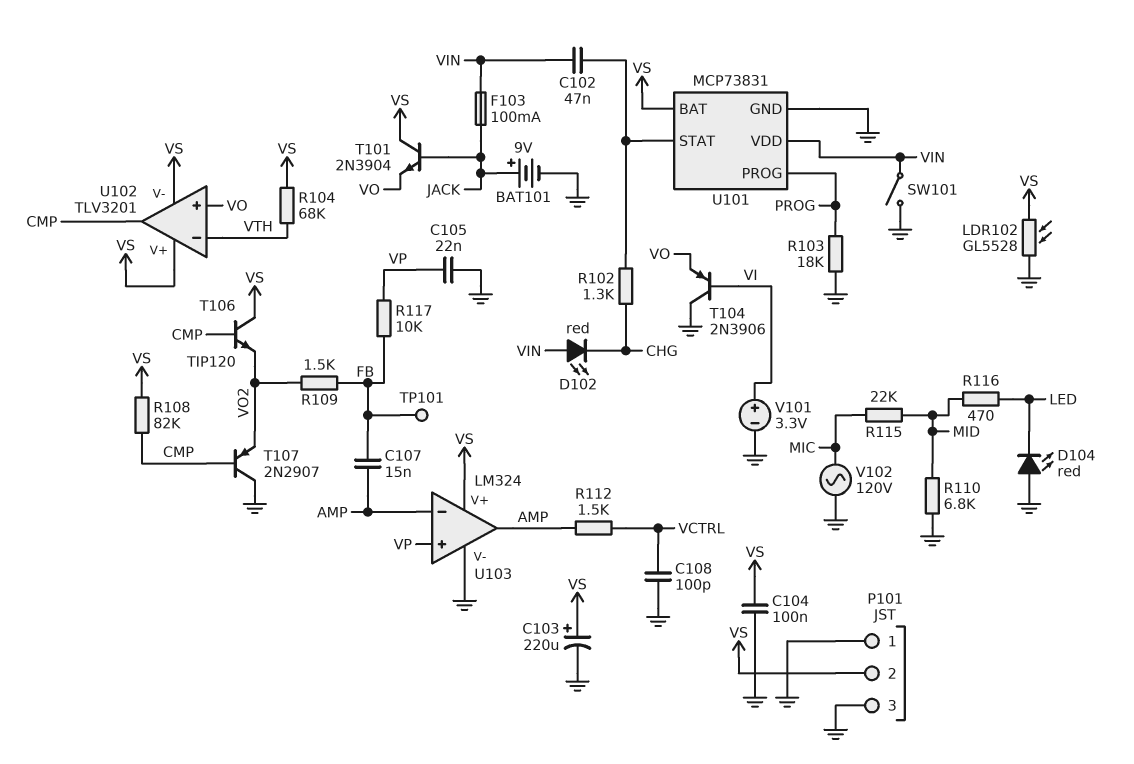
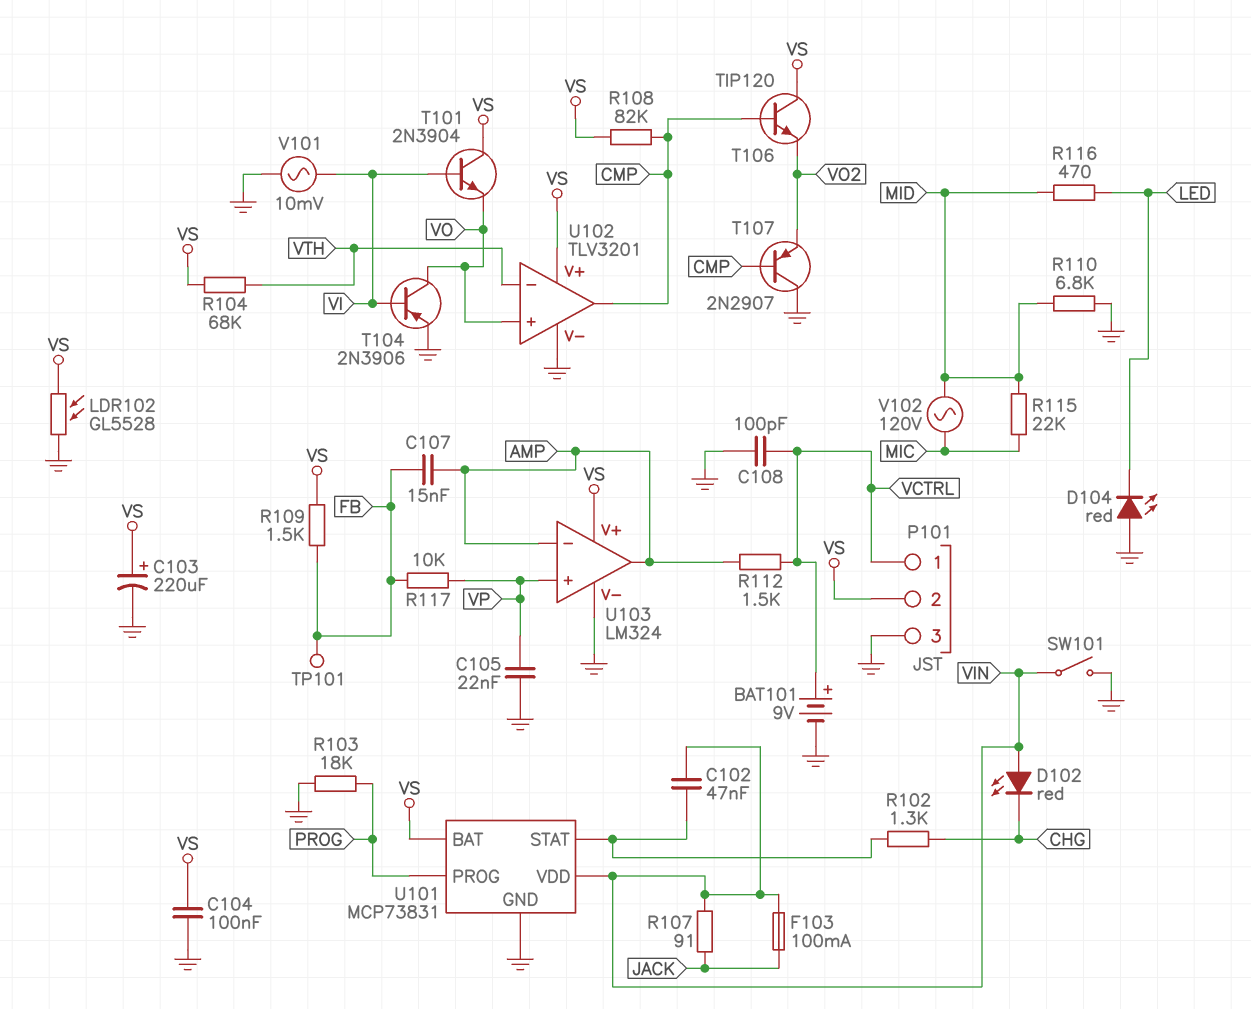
BAT101: 9V (plus JACK, minus GND) -> 9V (plus VCTRL, minus GND)
P101 pin 1: GND -> VCTRL
R107: none -> 91 (JACK, VIN)
R109: 1.5k (FB, VO2) -> 1.5k (FB, VS)
T101: NPN 2N3904 (B JACK, C VS, E VO) -> NPN 2N3904 (B VI, C VS, E VO)
T104: PNP 2N3906 (B VI, C GND, E VO) -> PNP 2N3906 (B VI, C VO, E GND)
U102 pin V-: VS -> GND
V101: 3.3V (plus VI, minus GND) -> AC 10mV (GND, VI)
V102: AC 120V (GND, MIC) -> AC 120V (MIC, MID)

